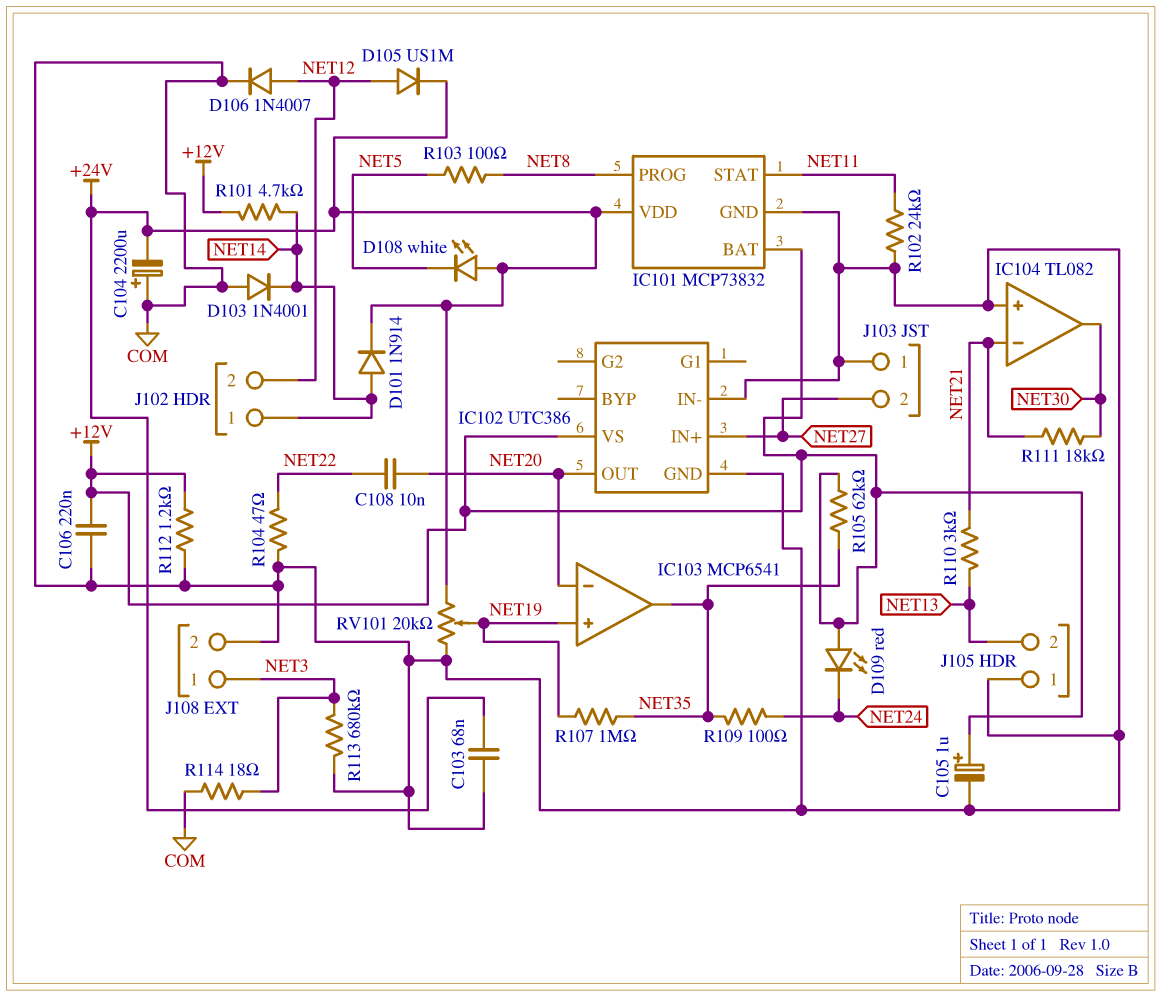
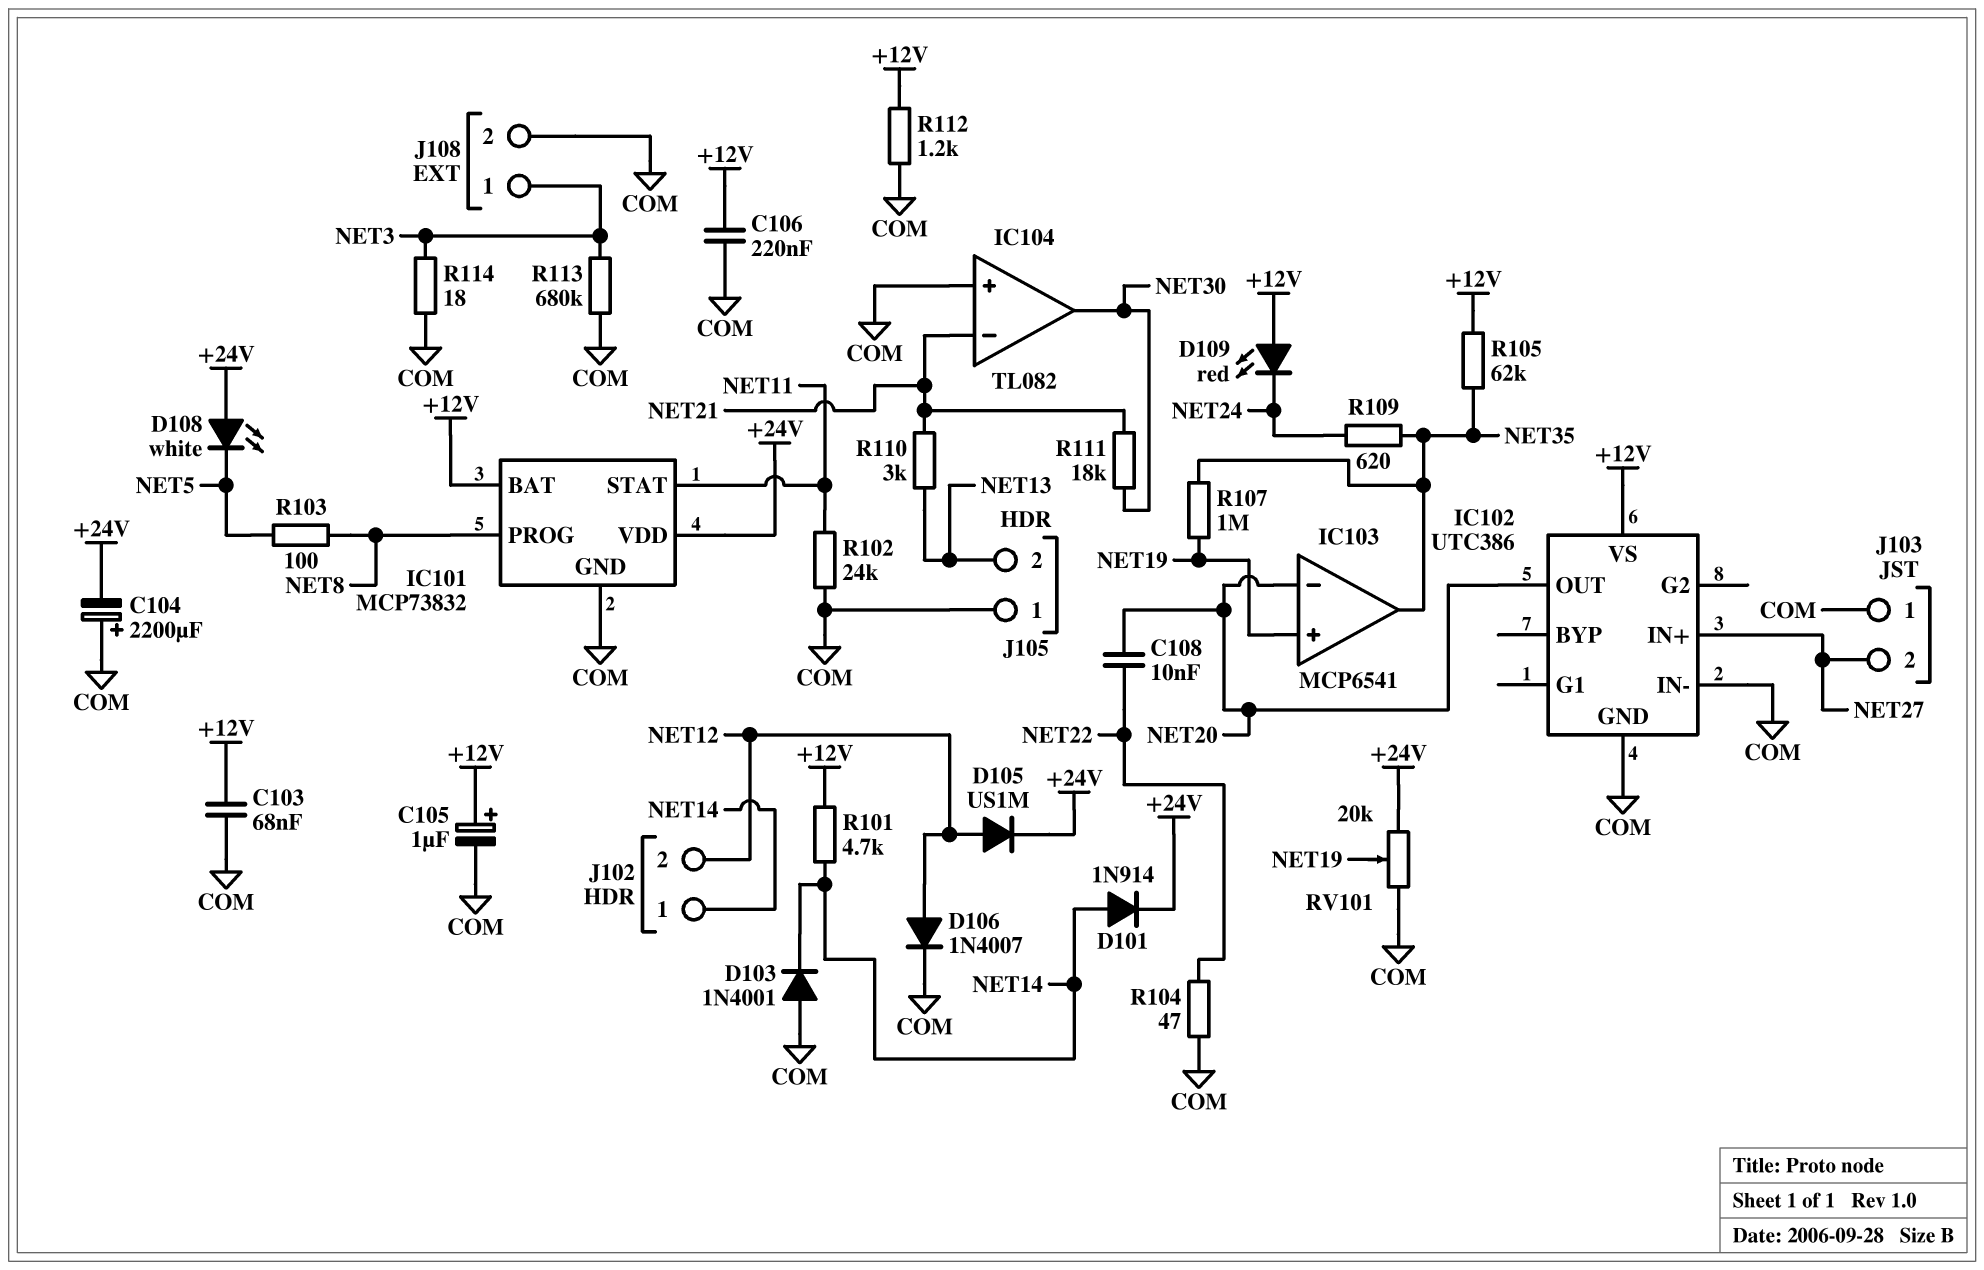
C103: 68nF (+24V, COM) -> 68nF (+12V, COM)
R109: 100 (NET24, NET35) -> 620 (NET24, NET35)

